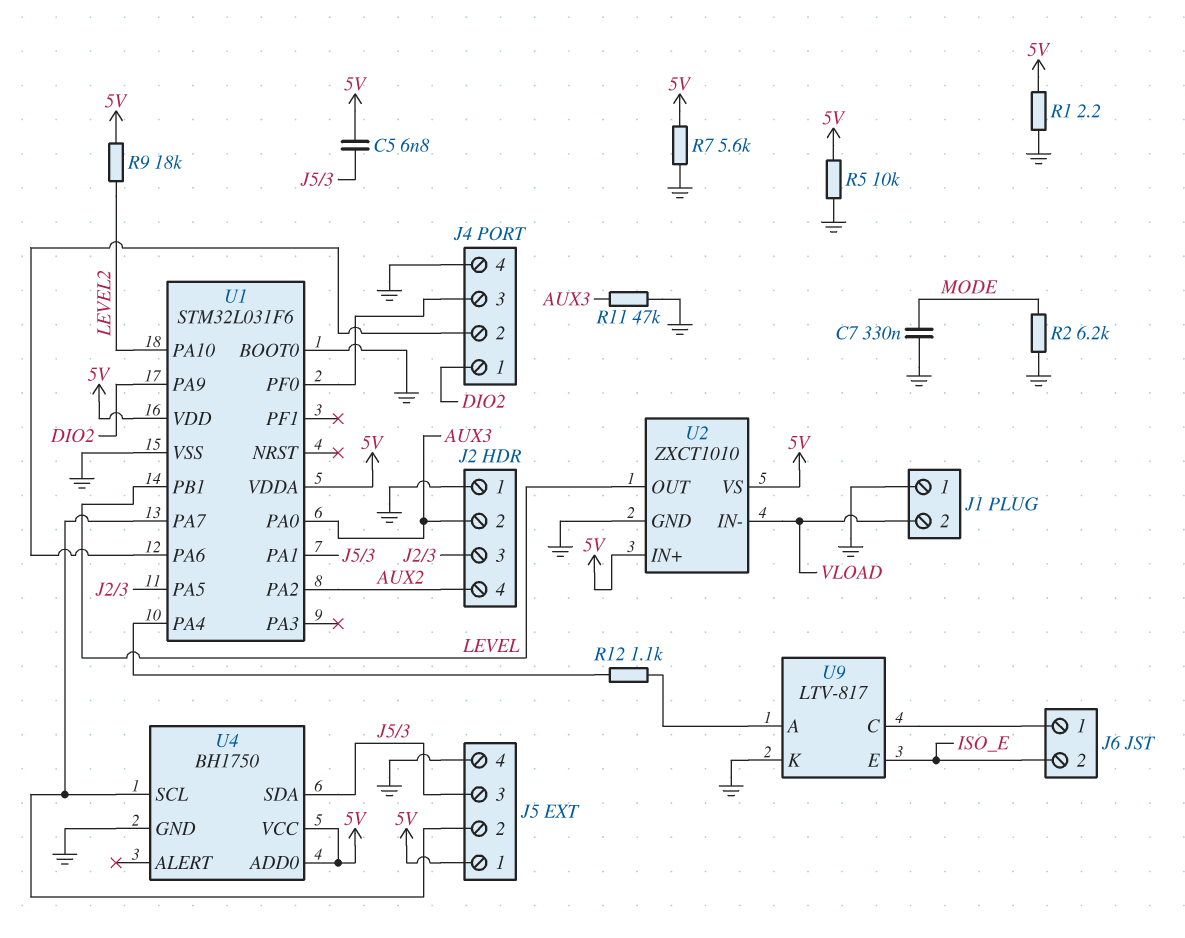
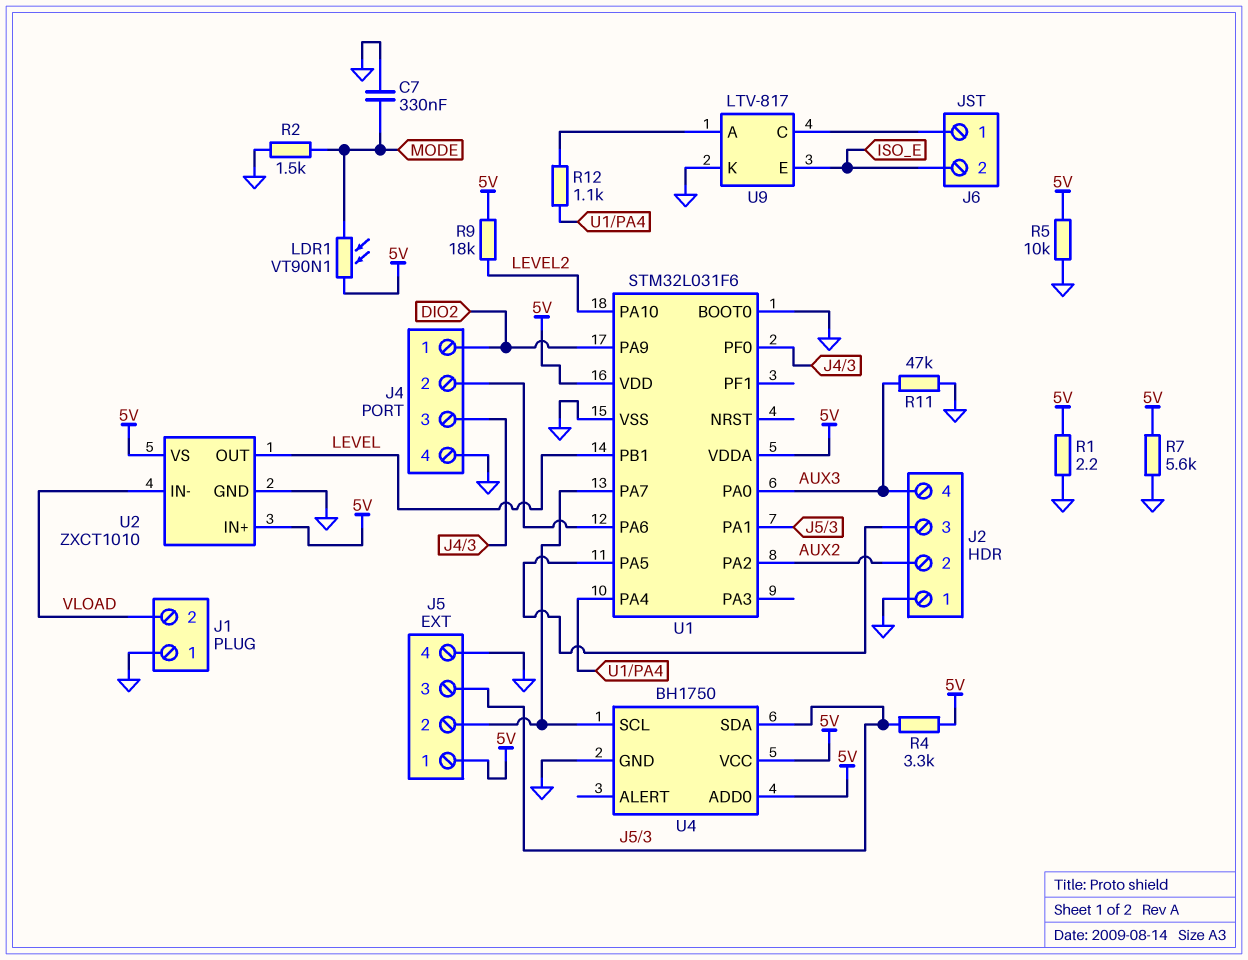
C5: 6.8nF (5V, J5/3) -> none
J2 pin 2: AUX3 -> AUX2
J2 pin 4: AUX2 -> AUX3
LDR1: none -> VT90N1 (5V, MODE)
R2: 6.2k (GND, MODE) -> 1.5k (GND, MODE)
R4: none -> 3.3k (5V, J5/3)

